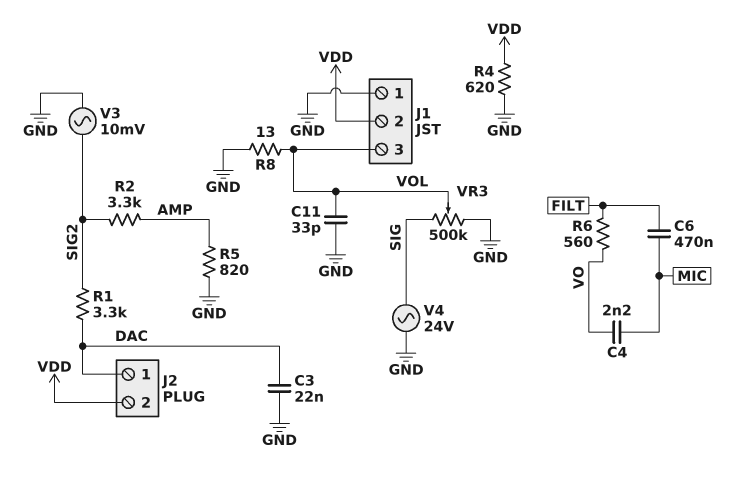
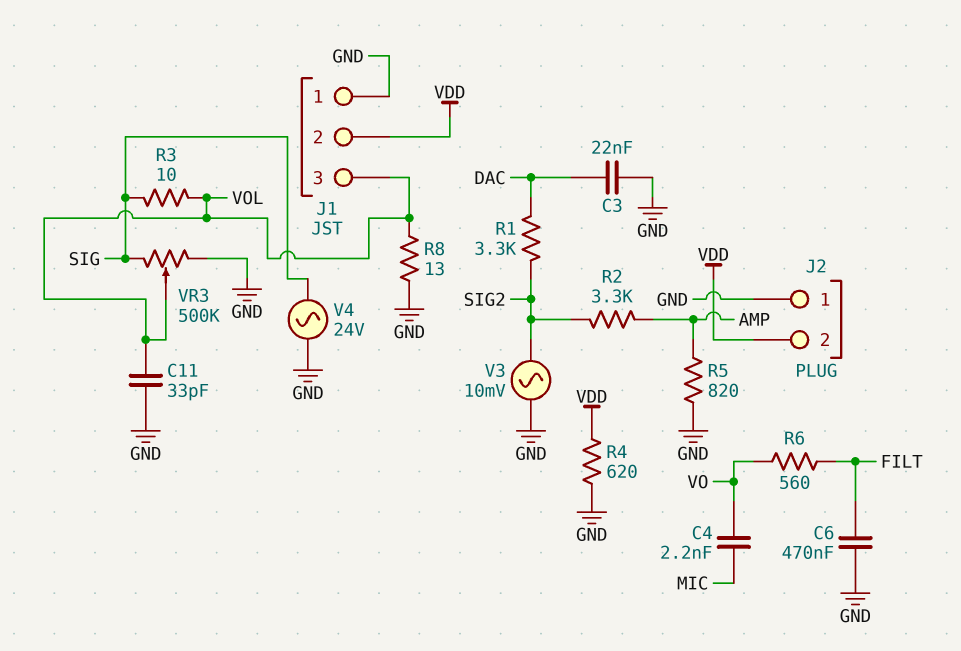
C6: 470nF (FILT, MIC) -> 470nF (FILT, GND)
J2 pin 1: DAC -> GND
R3: none -> 10 (SIG, VOL)

